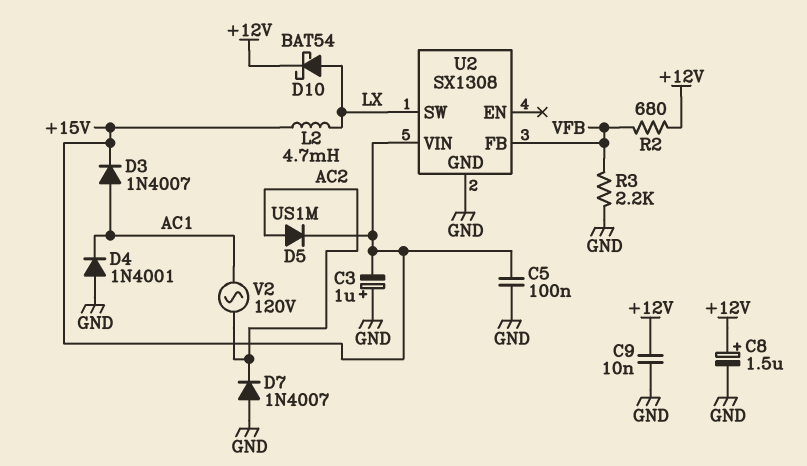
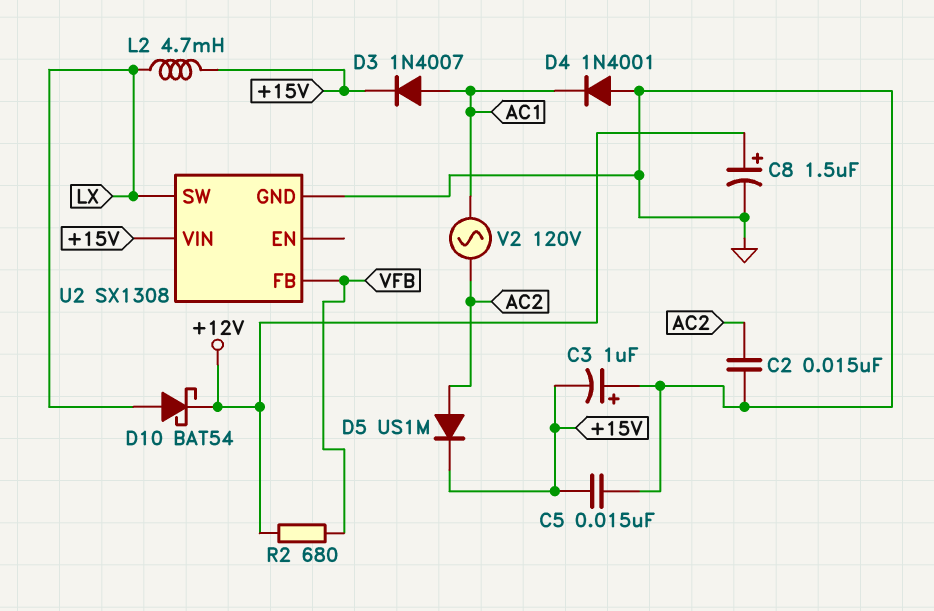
C2: none -> 15nF (AC2, GND)
C5: 100nF (+15V, GND) -> 15nF (+15V, GND)
C9: 10nF (+12V, GND) -> none
D7: diode 1N4007 (A GND, K AC2) -> none
R3: 2.2k (GND, VFB) -> none

